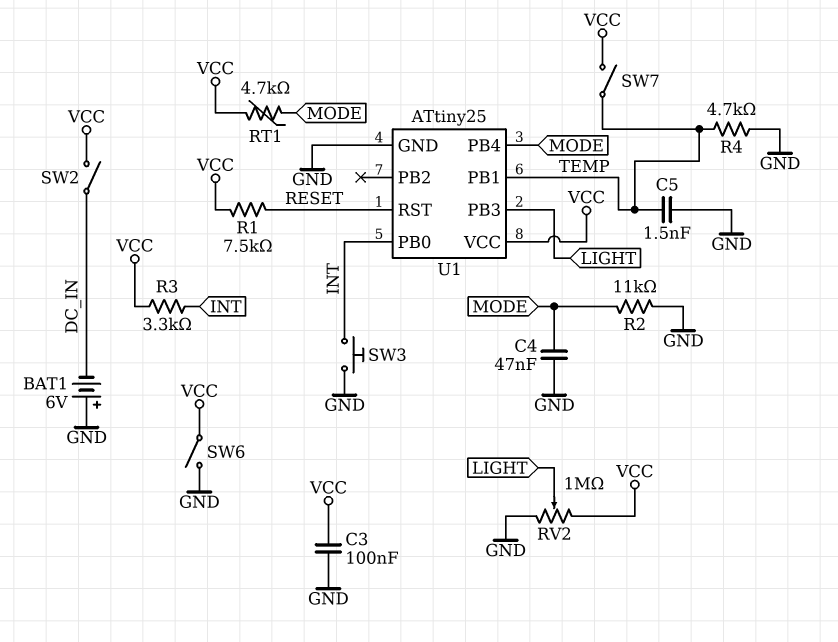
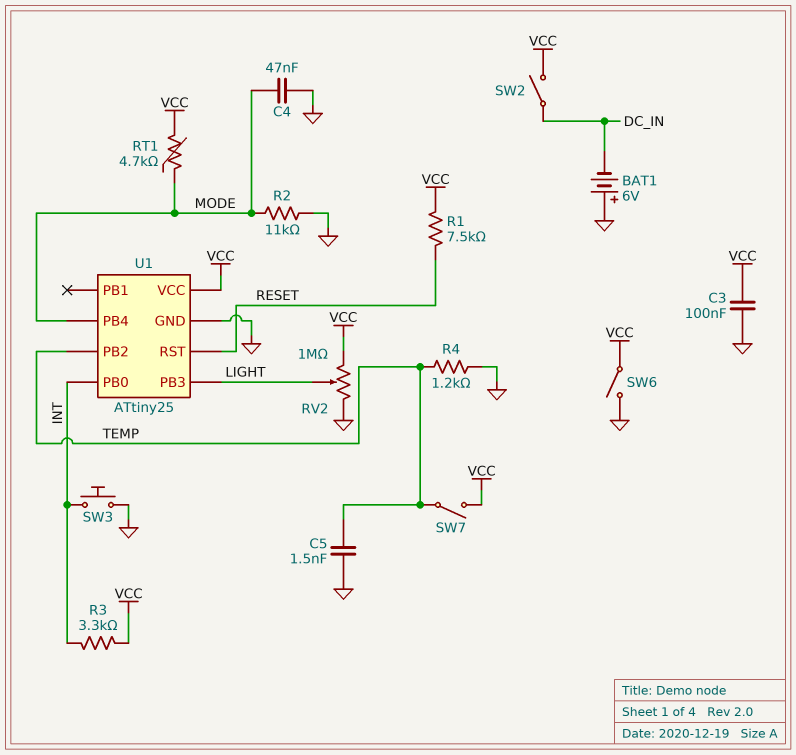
R4: 4.7k (GND, TEMP) -> 1.2k (GND, TEMP)
U1 pin PB1: TEMP -> none
U1 pin PB2: none -> TEMP

